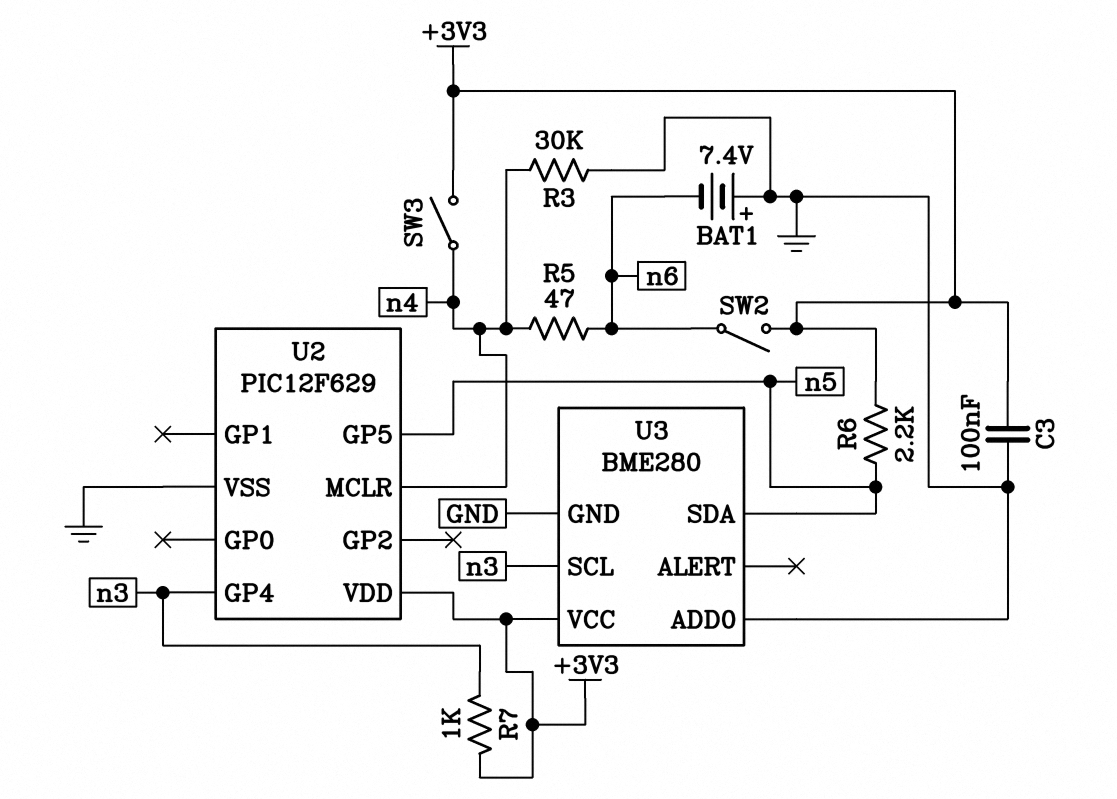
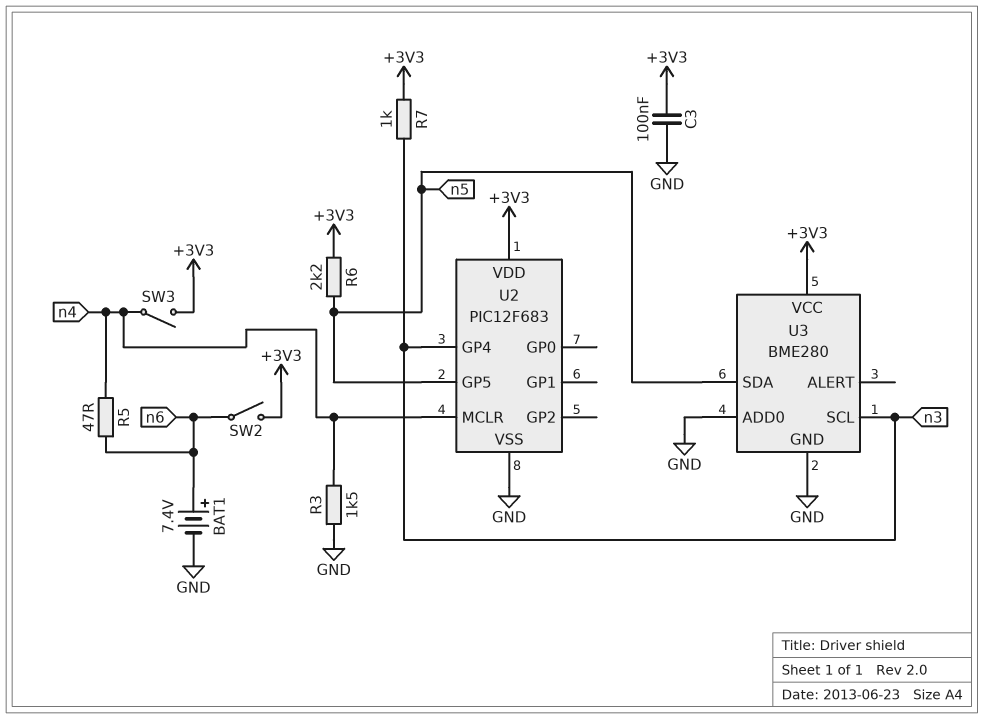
BAT1: 7.4V (plus GND, minus n6) -> 7.4V (plus n6, minus GND)
R3: 30k (GND, n4) -> 1.5k (GND, n4)
U2: PIC12F629 -> PIC12F683

